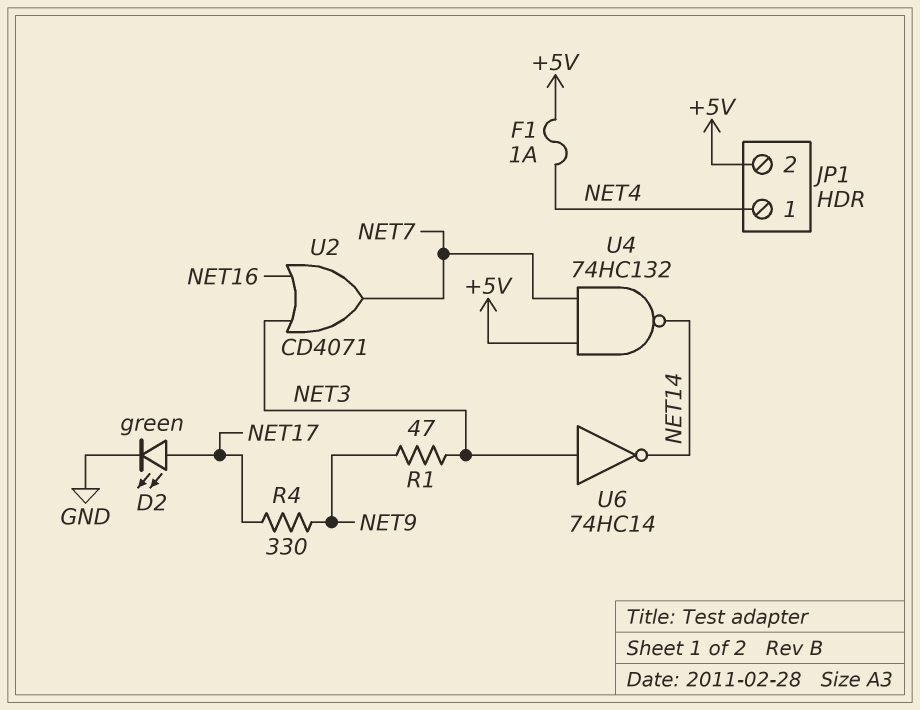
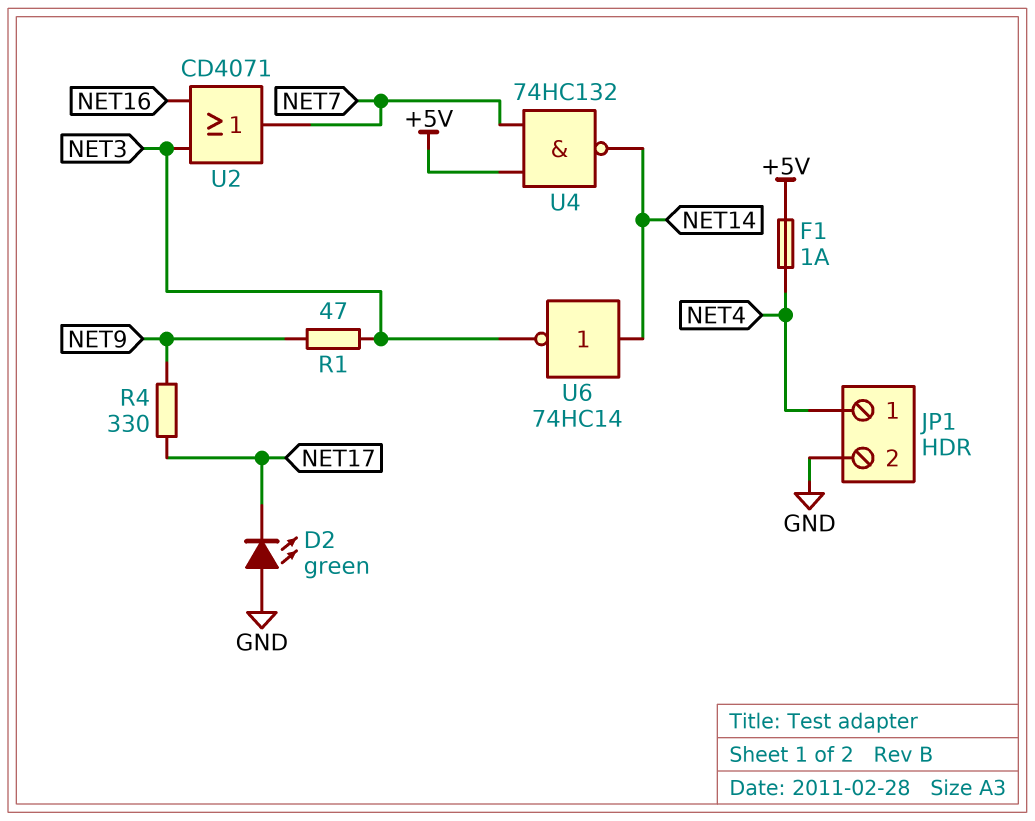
D2: LED green (A NET17, K GND) -> LED green (A GND, K NET17)
JP1 pin 2: +5V -> GND
U6: NOT 74HC14 (in NET3, out NET14) -> NOT 74HC14 (in NET14, out NET3)

